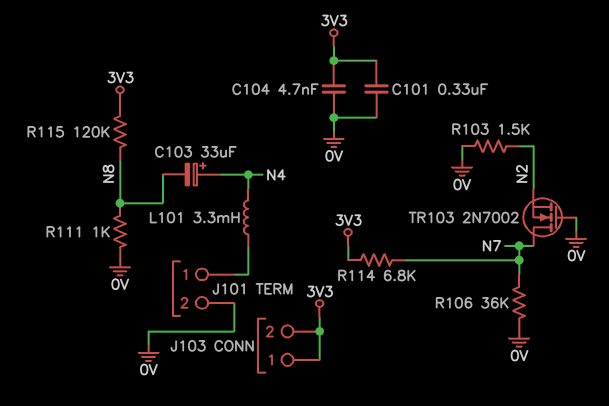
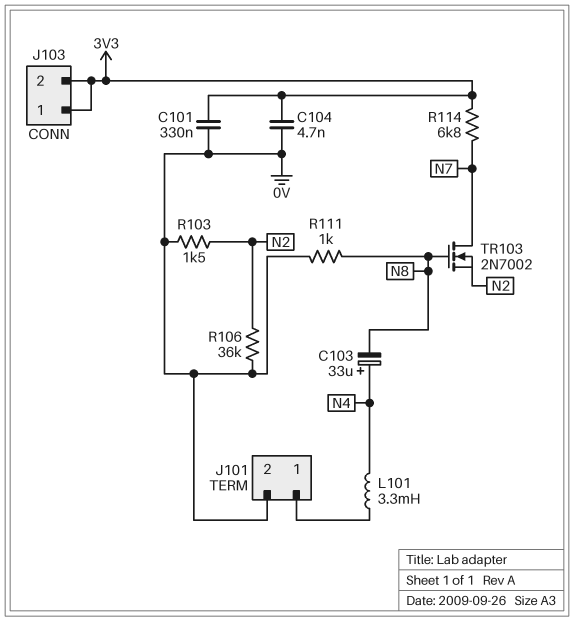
R106: 36k (0V, N7) -> 36k (0V, N2)
R115: 120k (3V3, N8) -> none
TR103: NMOS 2N7002 (G 0V, D N7, S N2) -> NMOS 2N7002 (G N8, D N7, S N2)

